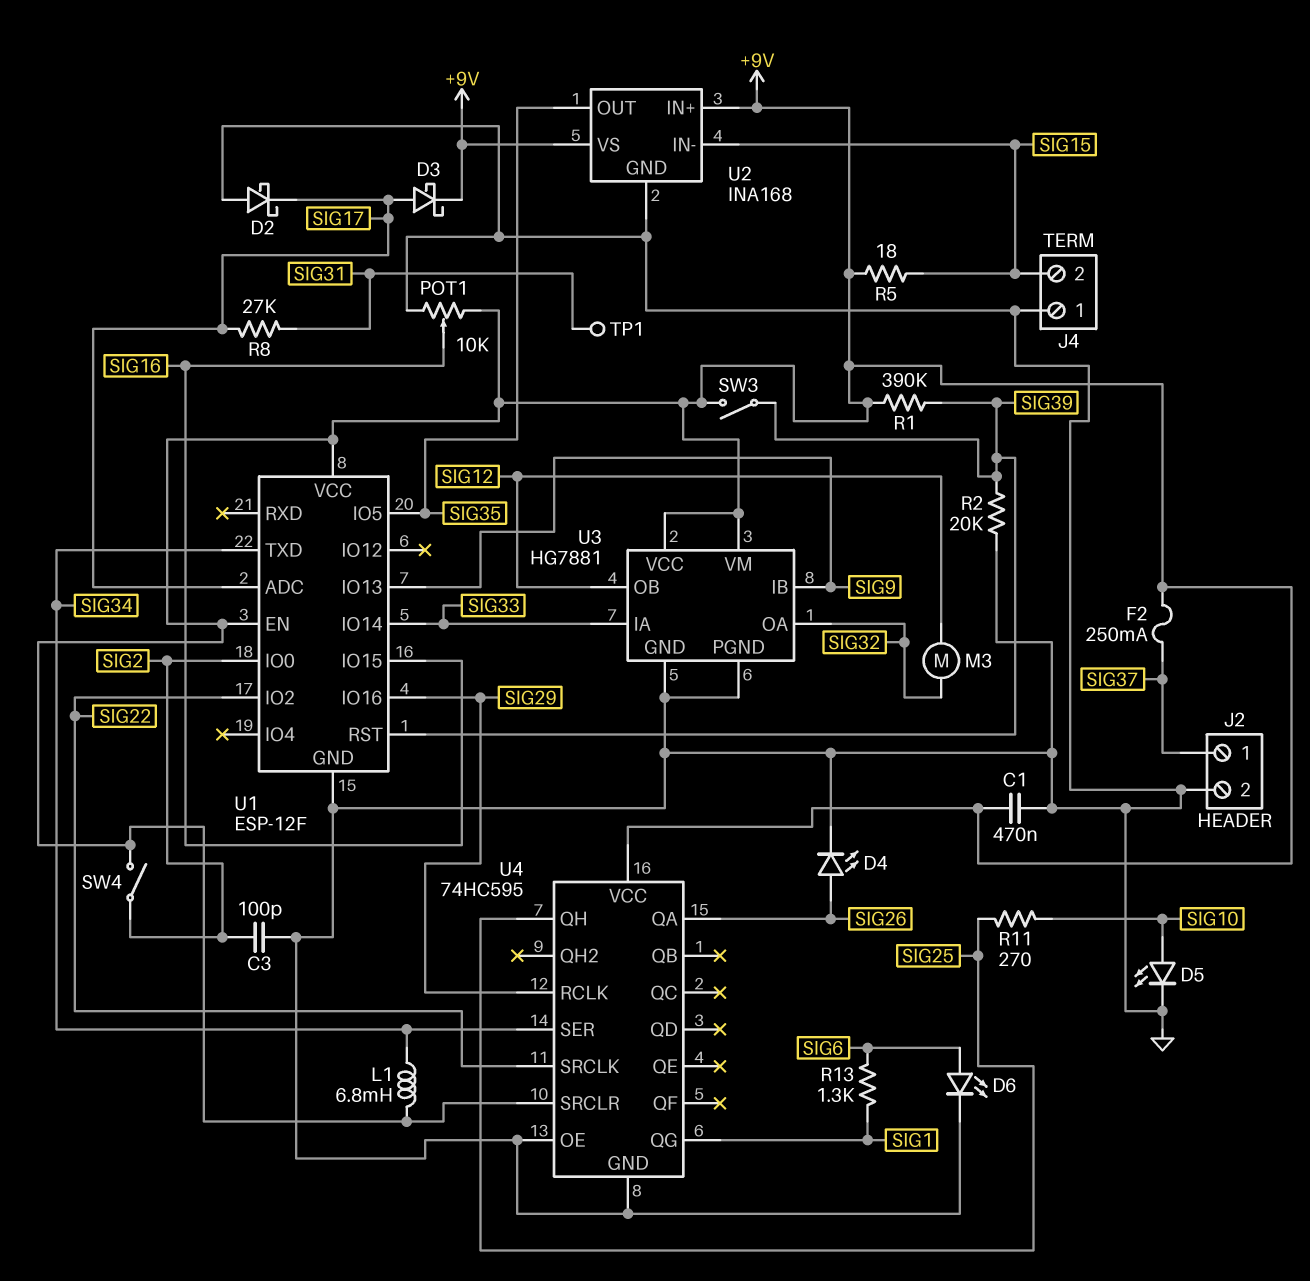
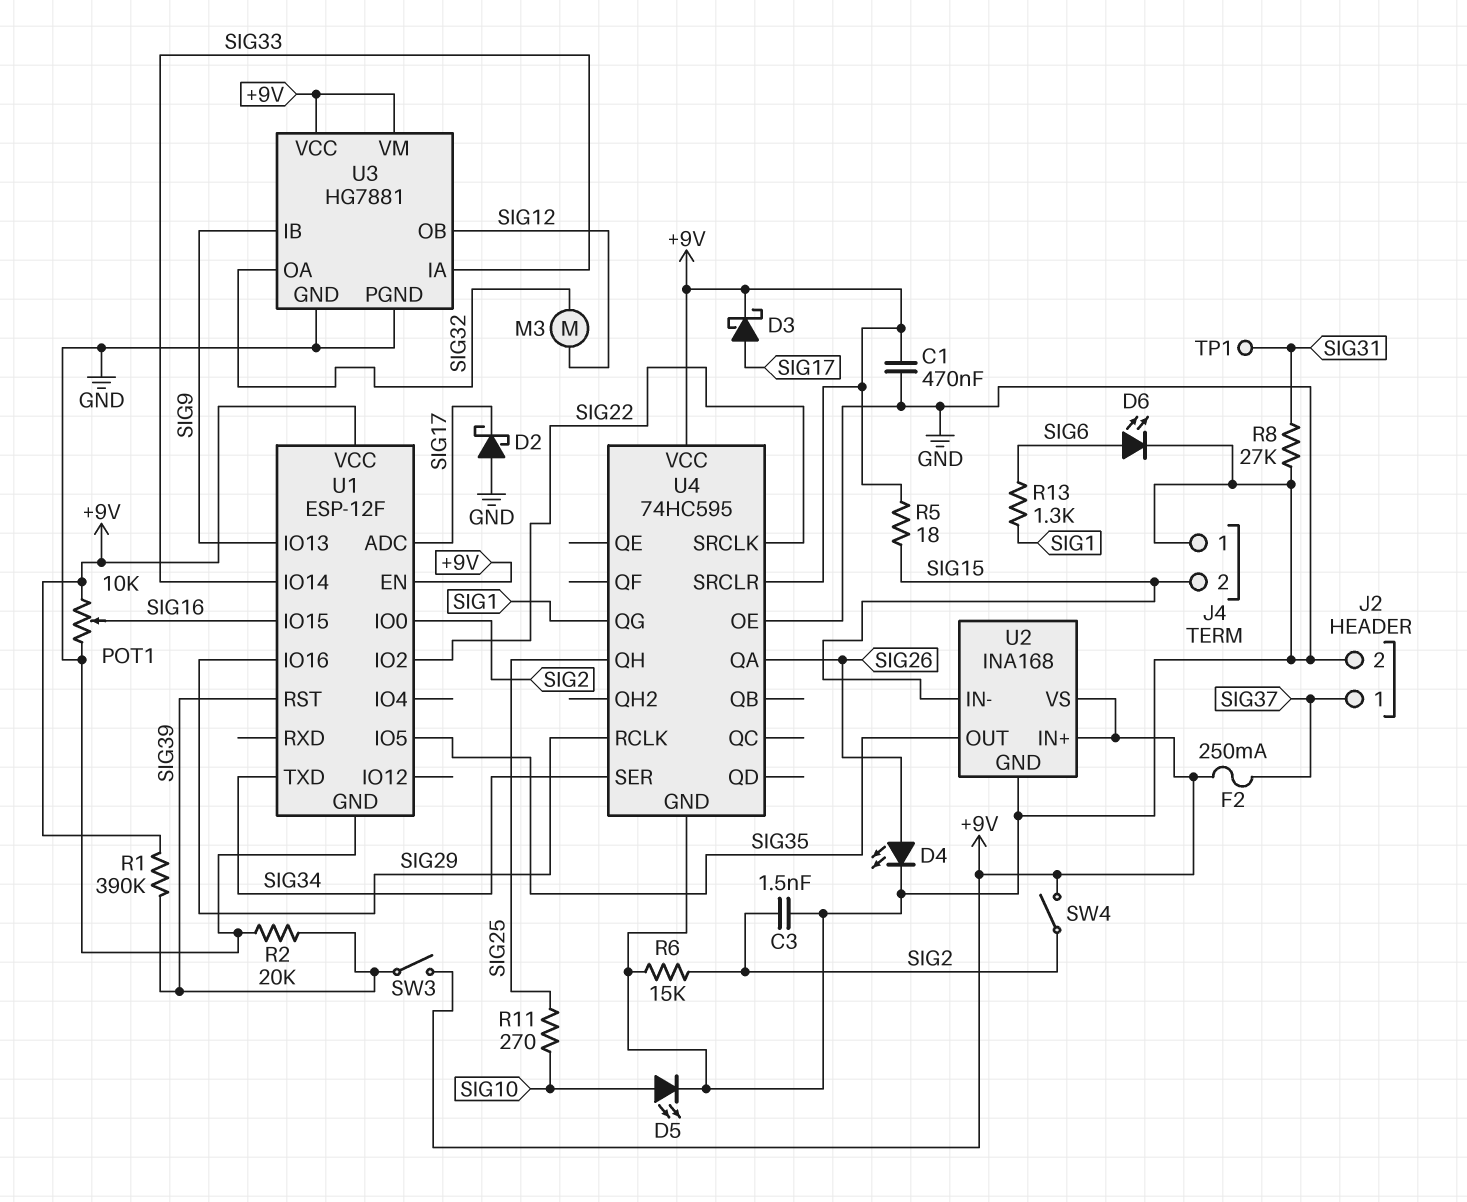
C3: 100pF (GND, SIG2) -> 1.5nF (GND, SIG2)
L1: 6.8mH (+9V, SIG34) -> none
R6: none -> 15k (GND, SIG2)
R8: 27k (SIG17, SIG31) -> 27k (GND, SIG31)

